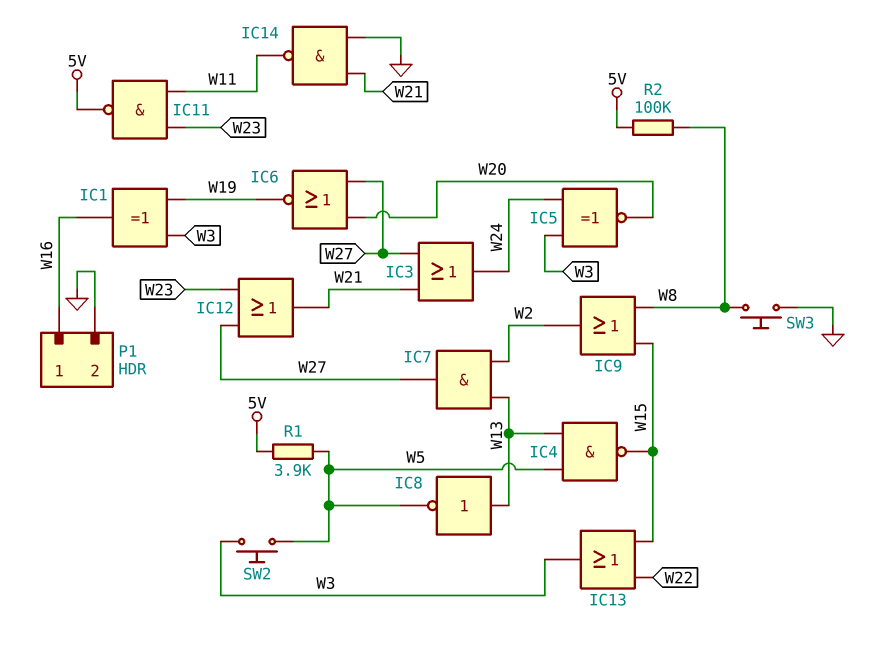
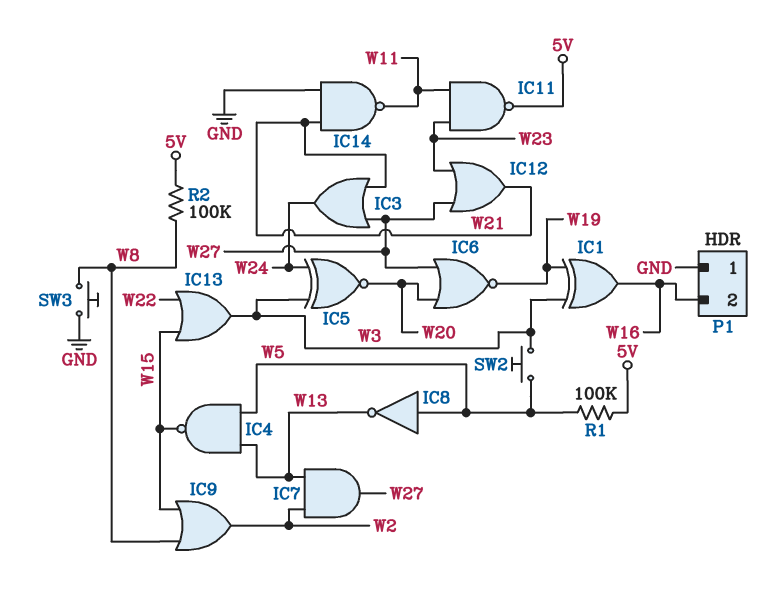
IC8: NOT (in W13, out W5) -> NOT (in W5, out W13)
P1 pin 1: W16 -> GND
P1 pin 2: GND -> W16
R1: 3.9k (5V, W5) -> 100k (5V, W5)

